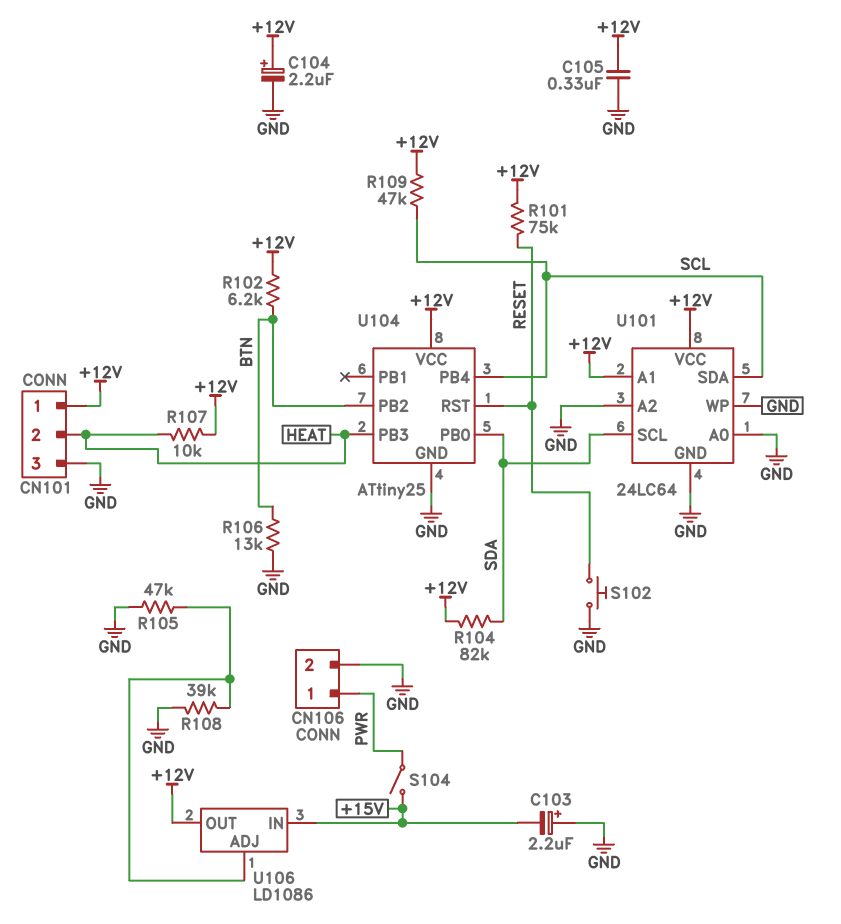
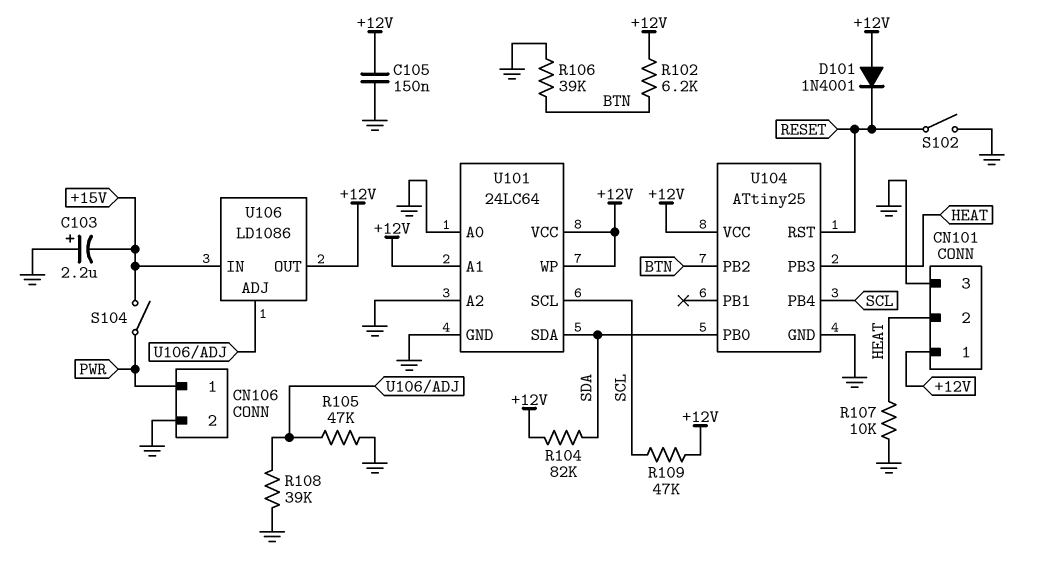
C104: 2.2uF (plus +12V, minus GND) -> none
C105: 330nF (+12V, GND) -> 150nF (+12V, GND)
D101: none -> diode 1N4001 (A +12V, K RESET)
R101: 75k (+12V, RESET) -> none
R106: 13k (BTN, GND) -> 39k (BTN, GND)
R107: 10k (+12V, HEAT) -> 10k (GND, HEAT)
S102: button (GND, RESET) -> switch (GND, RESET)
U101 pin SCL: SDA -> SCL
U101 pin SDA: SCL -> SDA
U101 pin WP: GND -> +12V

